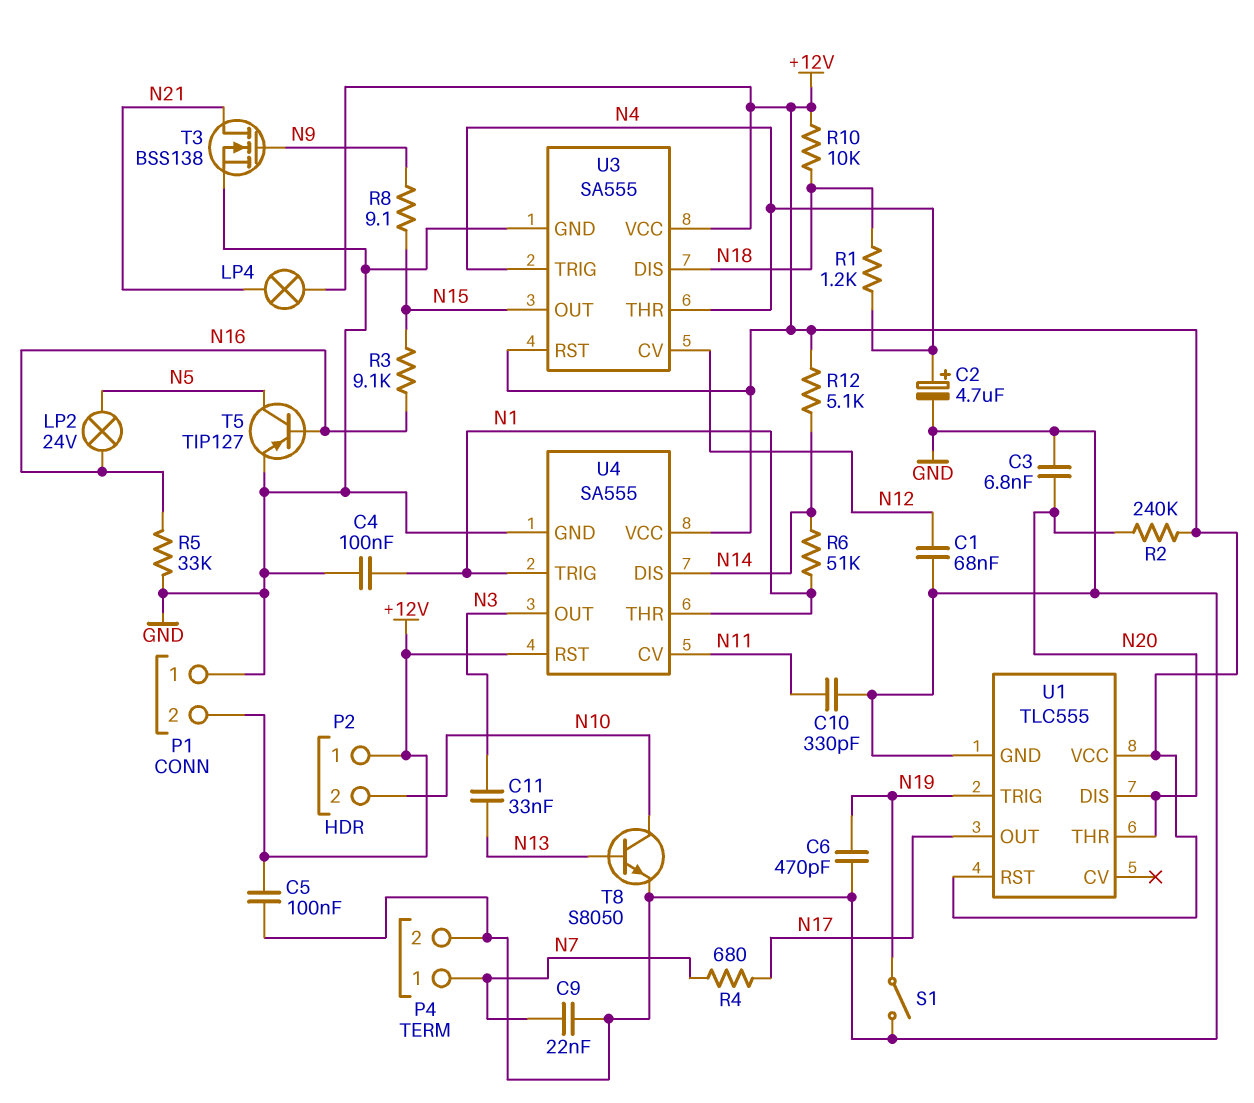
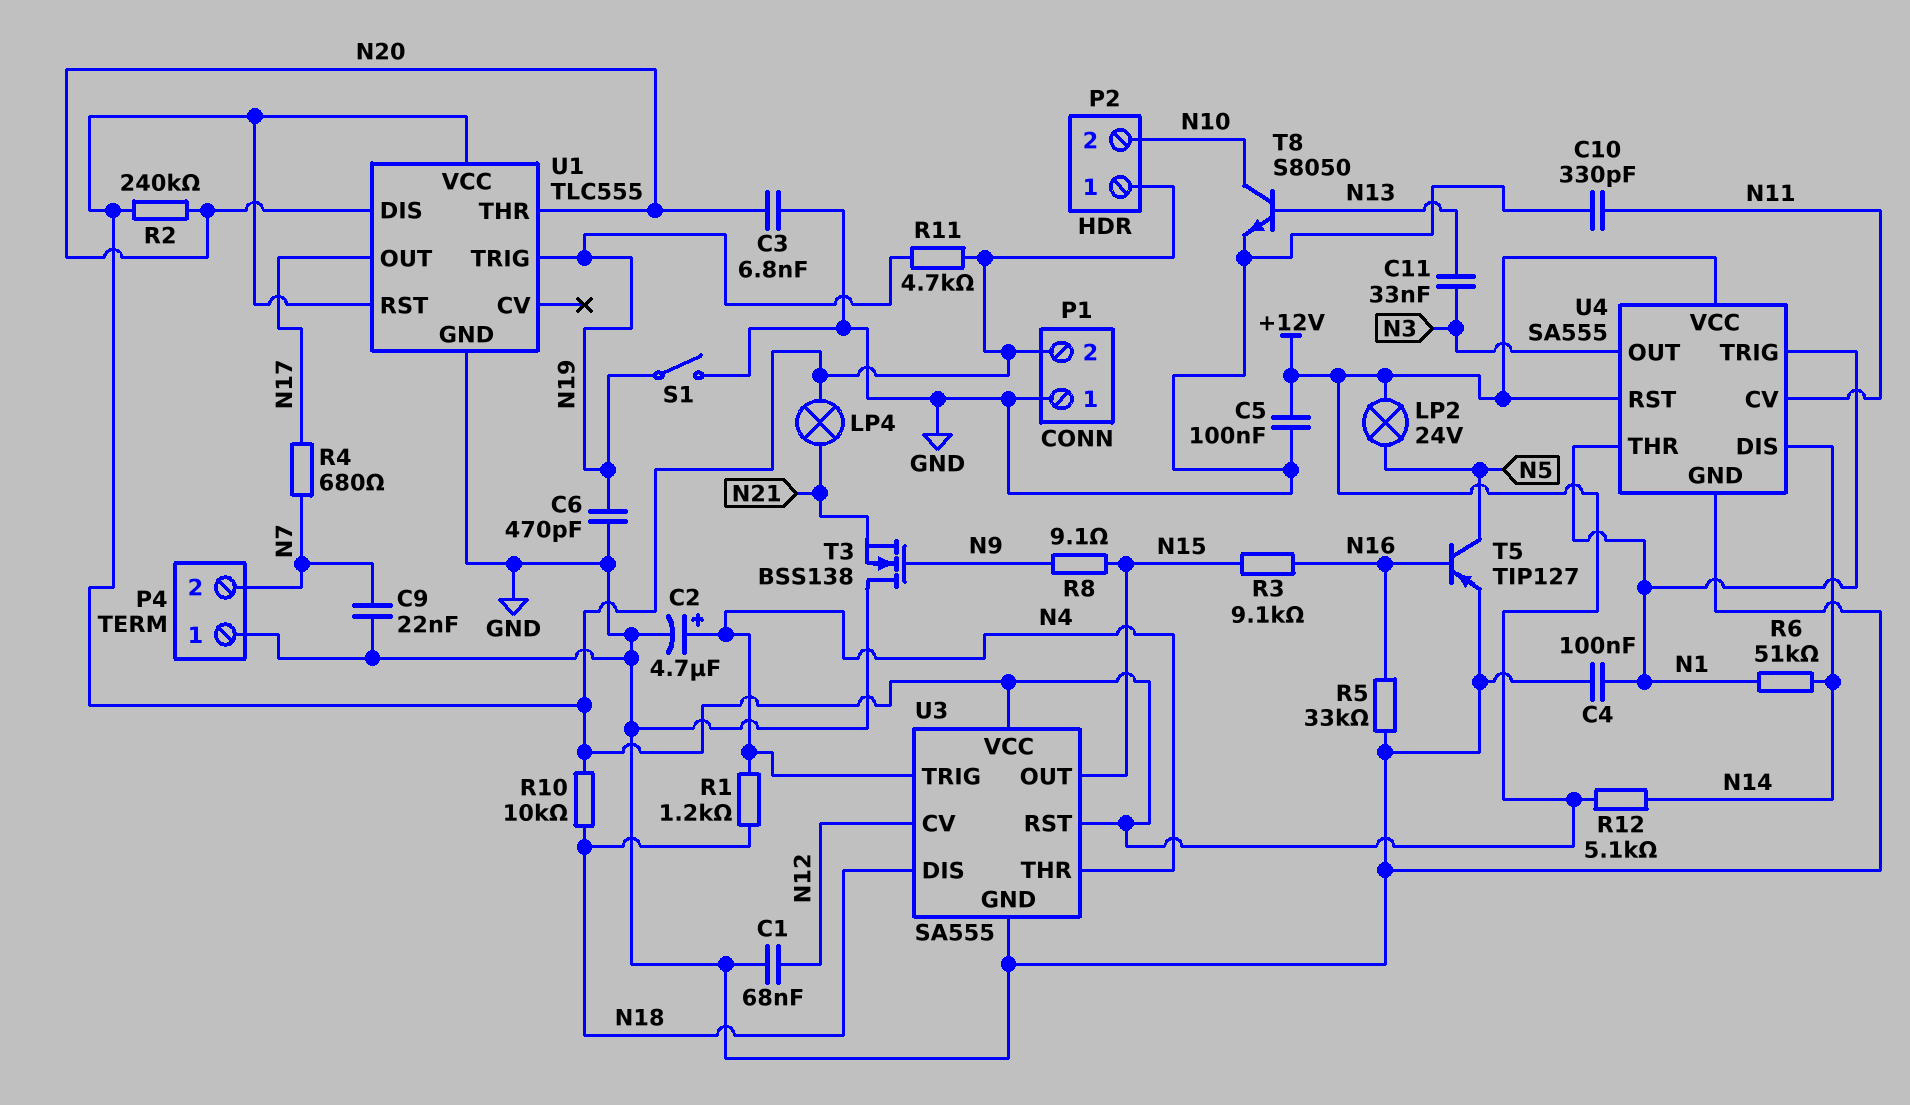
LP2: lamp 24V (N5, N16) -> lamp 24V (+12V, N5)
P4 pin 1: N7 -> GND
P4 pin 2: GND -> N7
R11: none -> 4.7k (+12V, N19)
T3: NMOS BSS138 (G N9, D N21, S GND) -> NMOS BSS138 (G N9, D GND, S N21)

